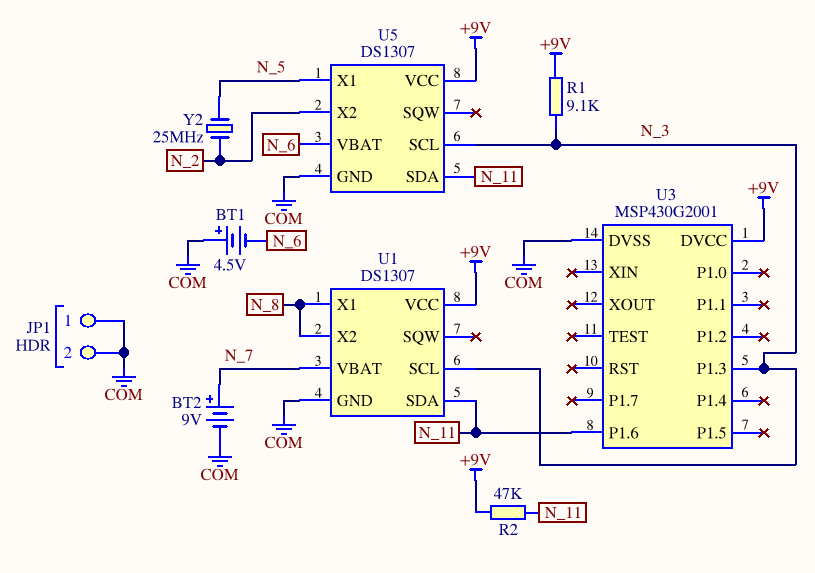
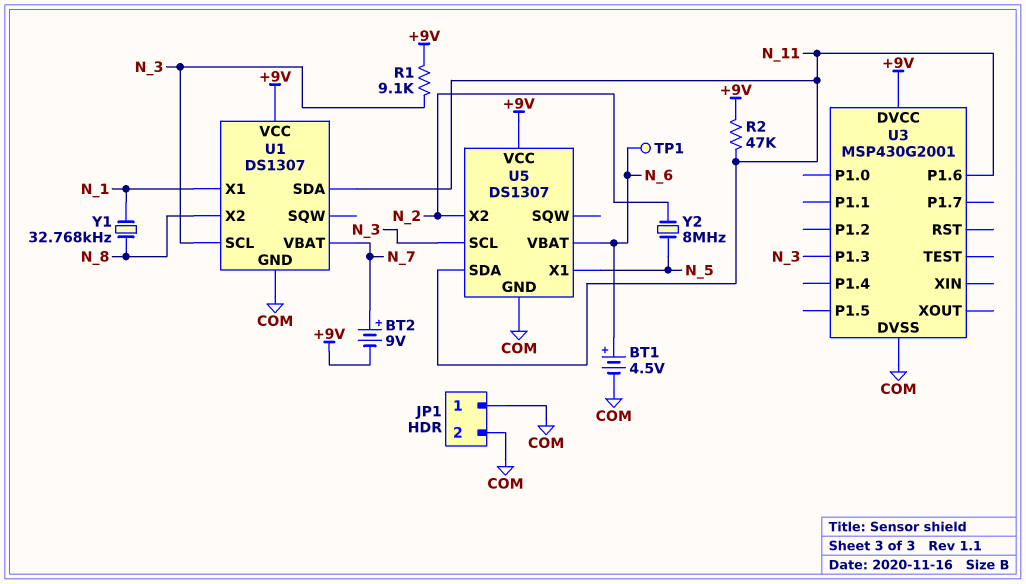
BT1: 4.5V (plus COM, minus N_6) -> 4.5V (plus N_6, minus COM)
BT2: 9V (plus N_7, minus COM) -> 9V (plus N_7, minus +9V)
TP1: none -> test point (N_6)
U1 pin X1: N_8 -> N_1
Y1: none -> 32.768kHz (N_1, N_8)
Y2: 25MHz (N_2, N_5) -> 8MHz (N_2, N_5)

